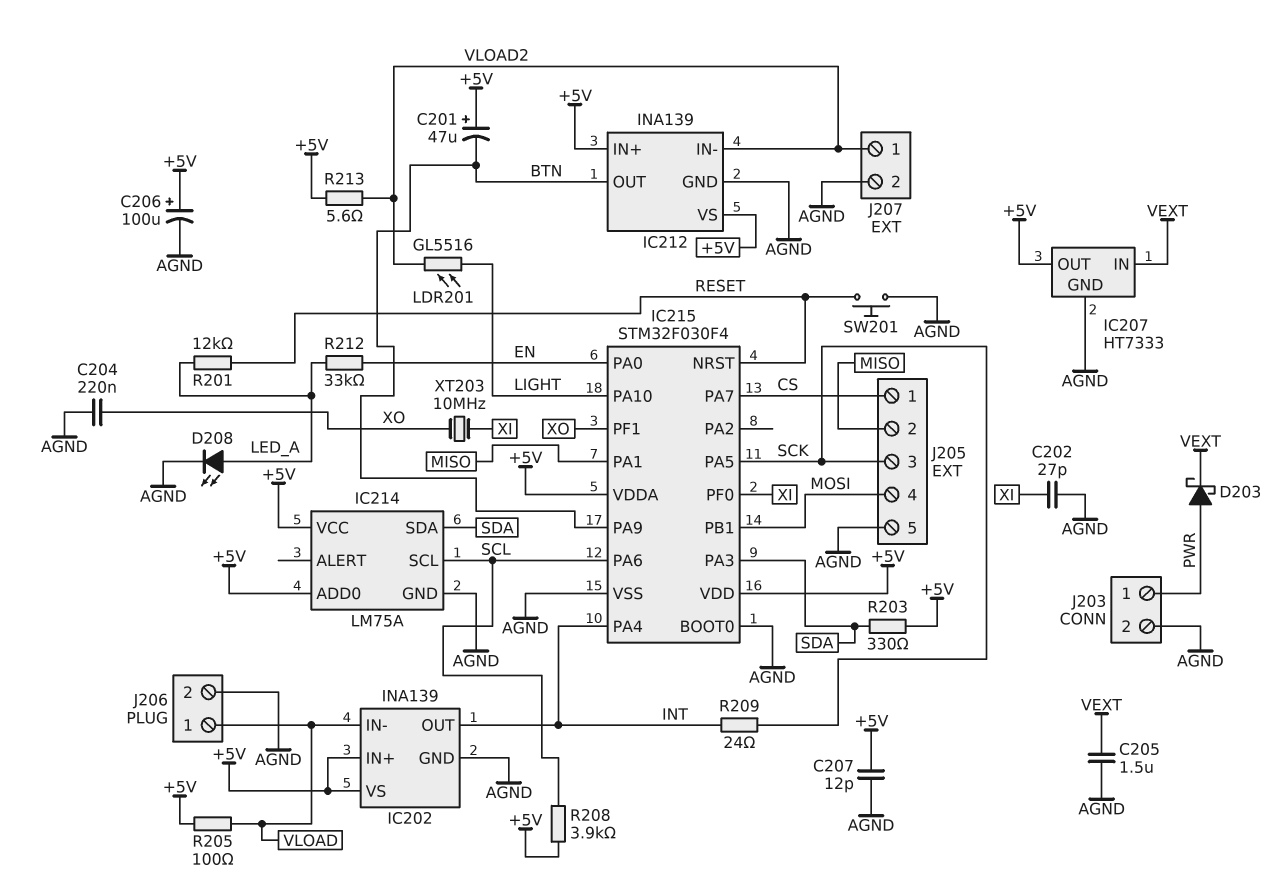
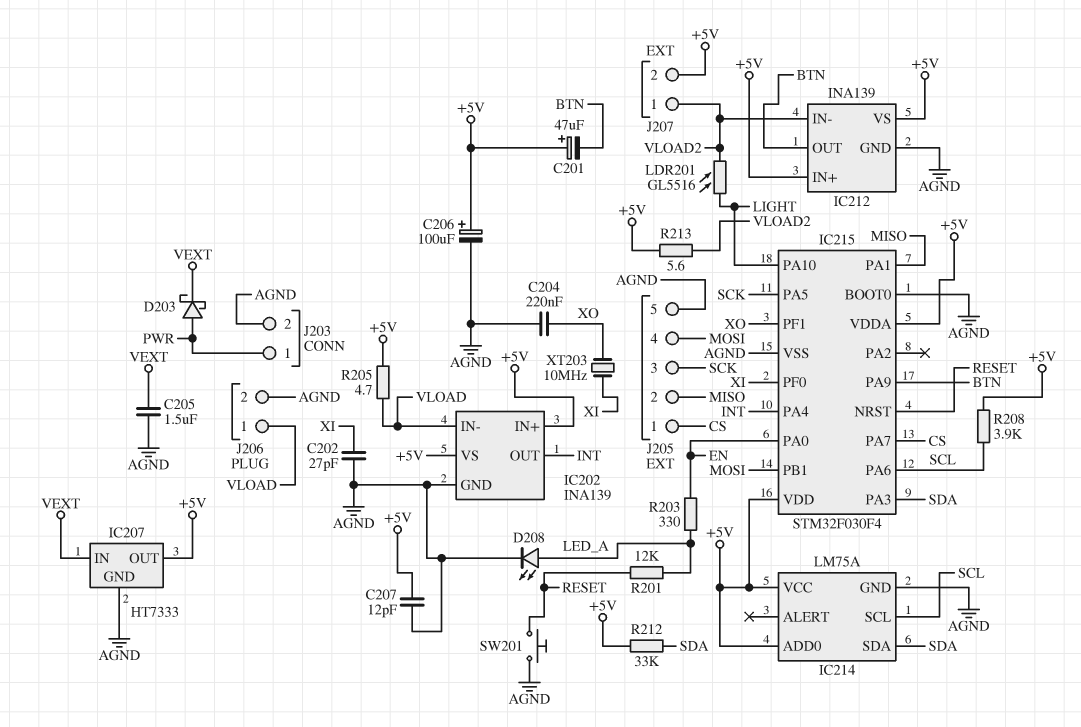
J207 pin 2: AGND -> +5V
R203: 330 (+5V, SDA) -> 330 (EN, LED_A)
R205: 100 (+5V, VLOAD) -> 4.7 (+5V, VLOAD)
R209: 24 (INT, SCK) -> none
R212: 33k (EN, LED_A) -> 33k (+5V, SDA)

